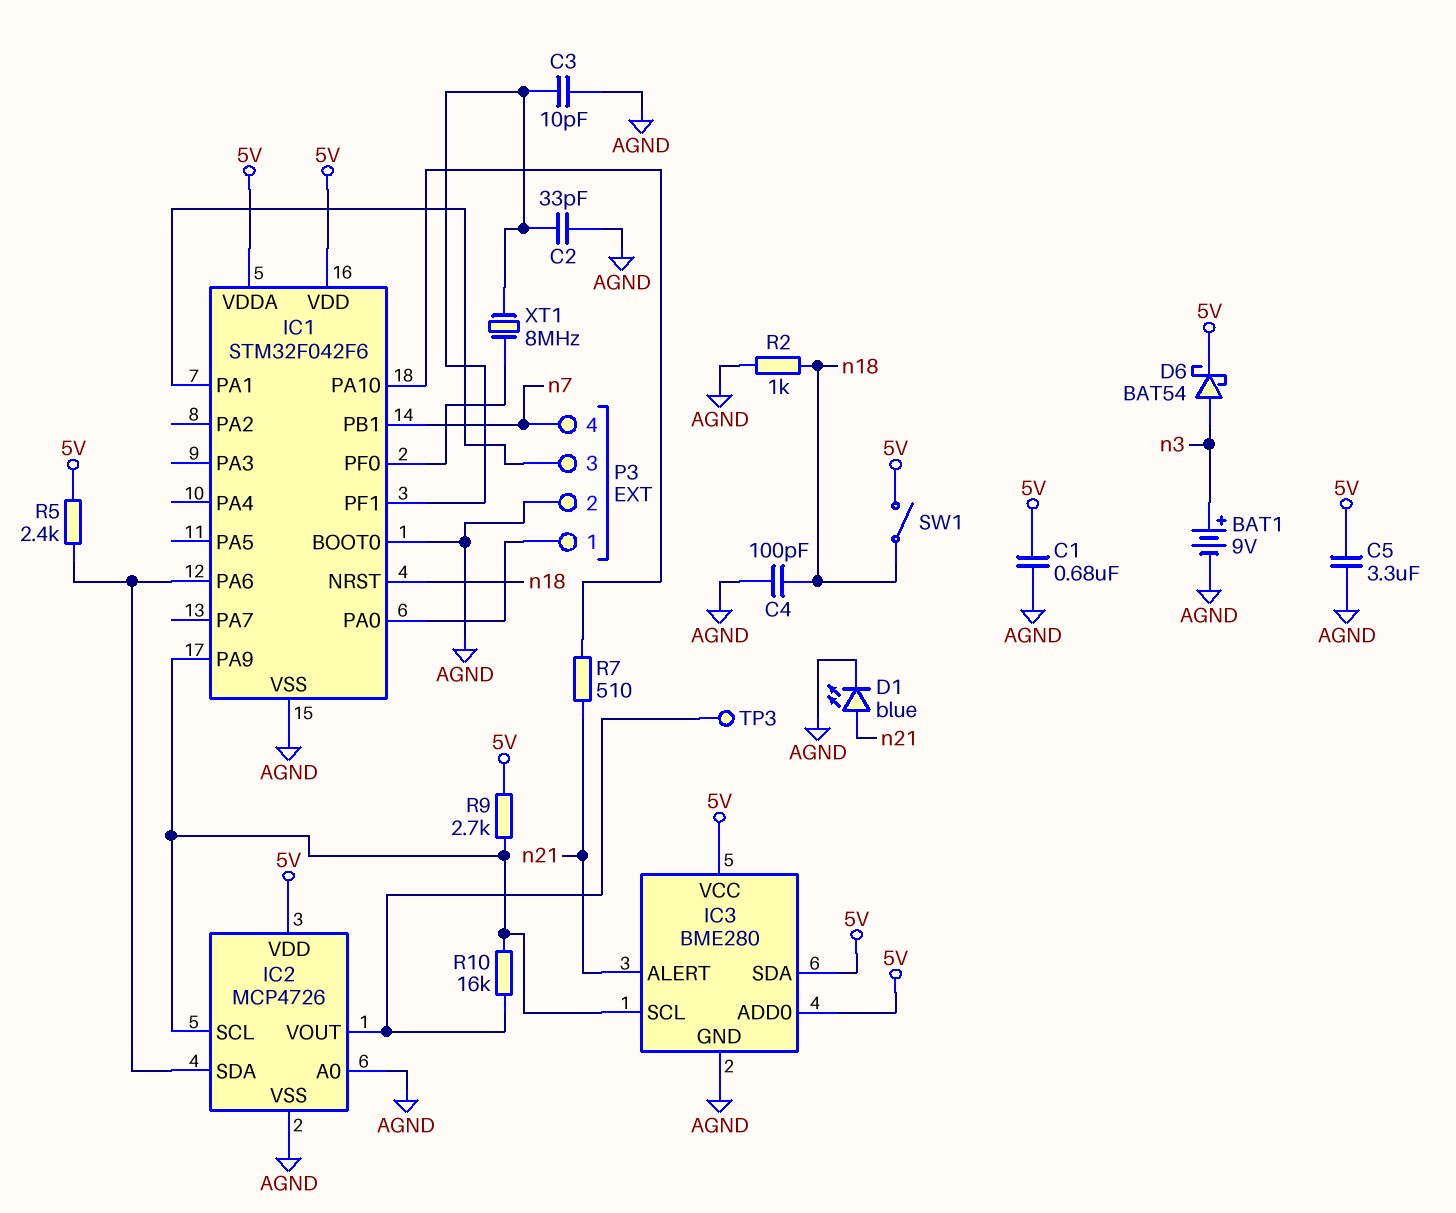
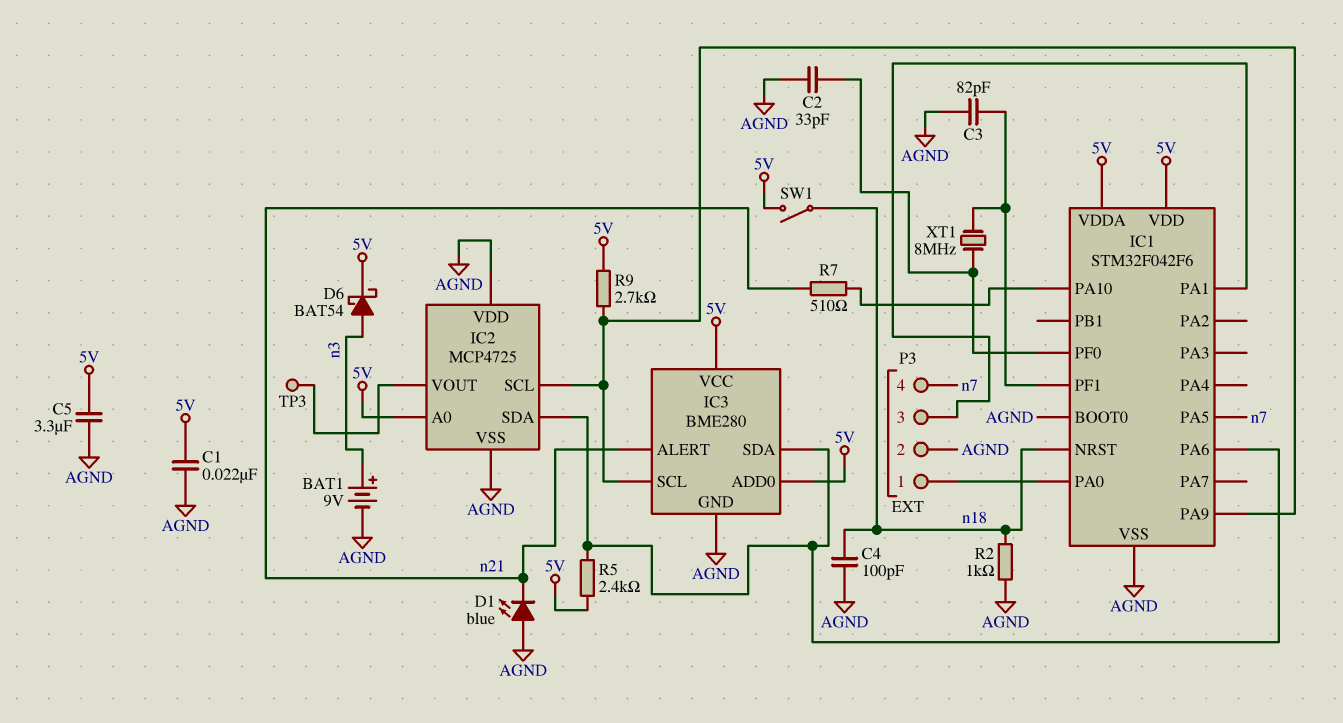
C1: 680nF (5V, AGND) -> 22nF (5V, AGND)
C2: 33pF (AGND, IC1/PF1) -> 33pF (AGND, IC1/PF0)
C3: 10pF (AGND, IC1/PF1) -> 82pF (AGND, IC1/PF1)
D1: LED blue (A n21, K AGND) -> LED blue (A AGND, K n21)
IC1 pin PA5: none -> n7
IC1 pin PB1: n7 -> none
IC2: MCP4726 -> MCP4725
IC2 pin A0: AGND -> 5V
IC2 pin VDD: 5V -> AGND
IC3 pin SDA: 5V -> IC1/PA6
R10: 16k (IC1/PA9, IC2/VOUT) -> none

